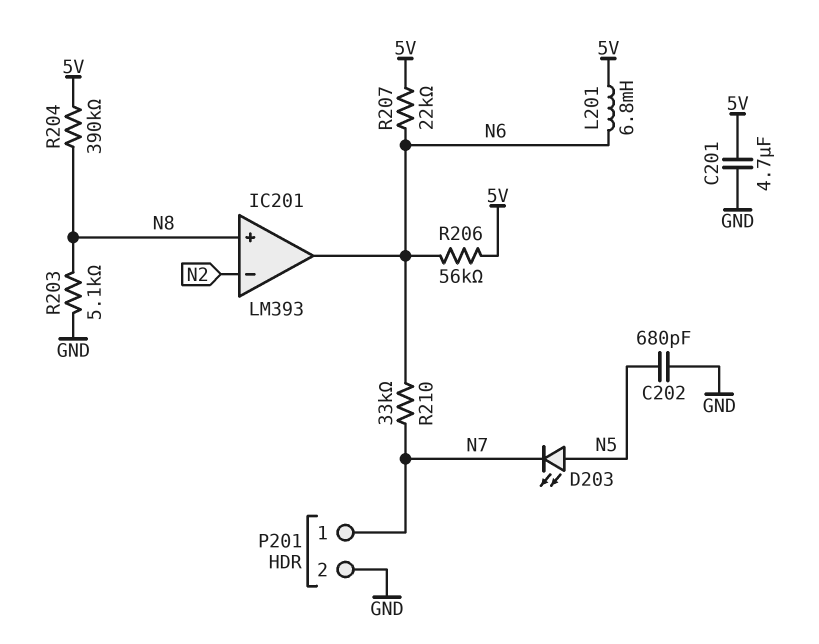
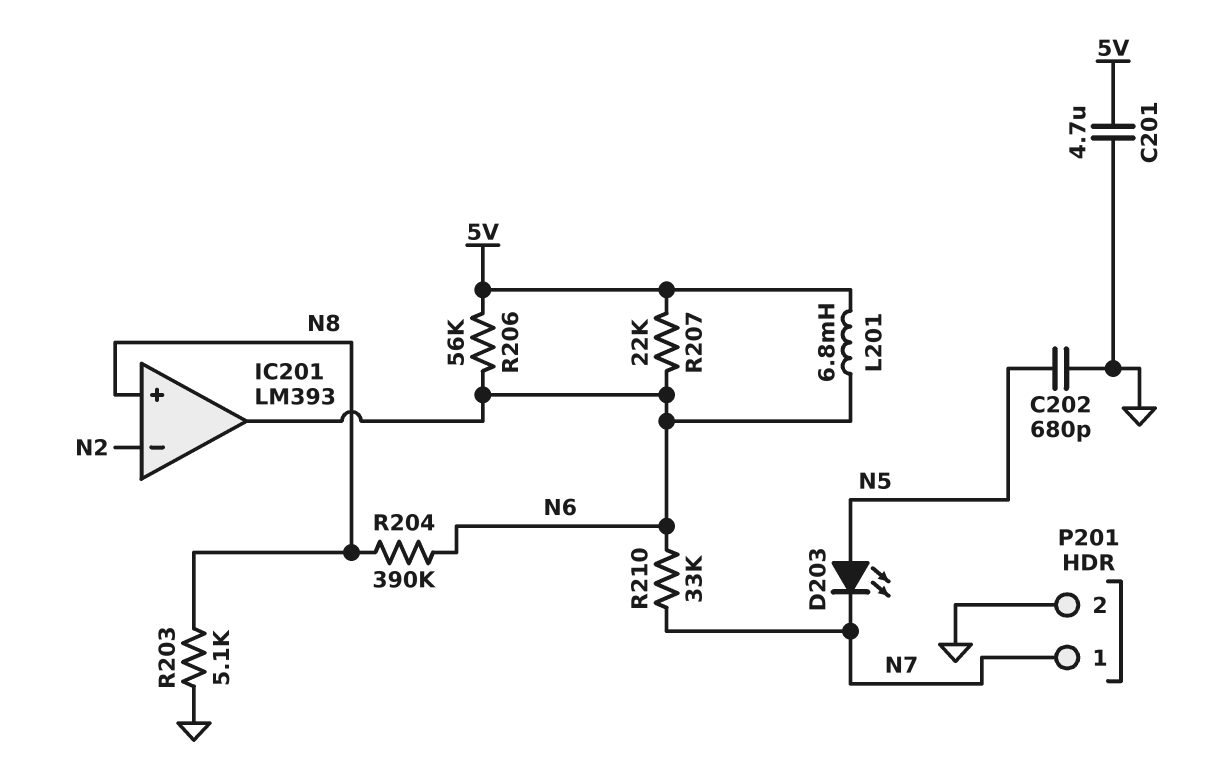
R204: 390k (5V, N8) -> 390k (N6, N8)

